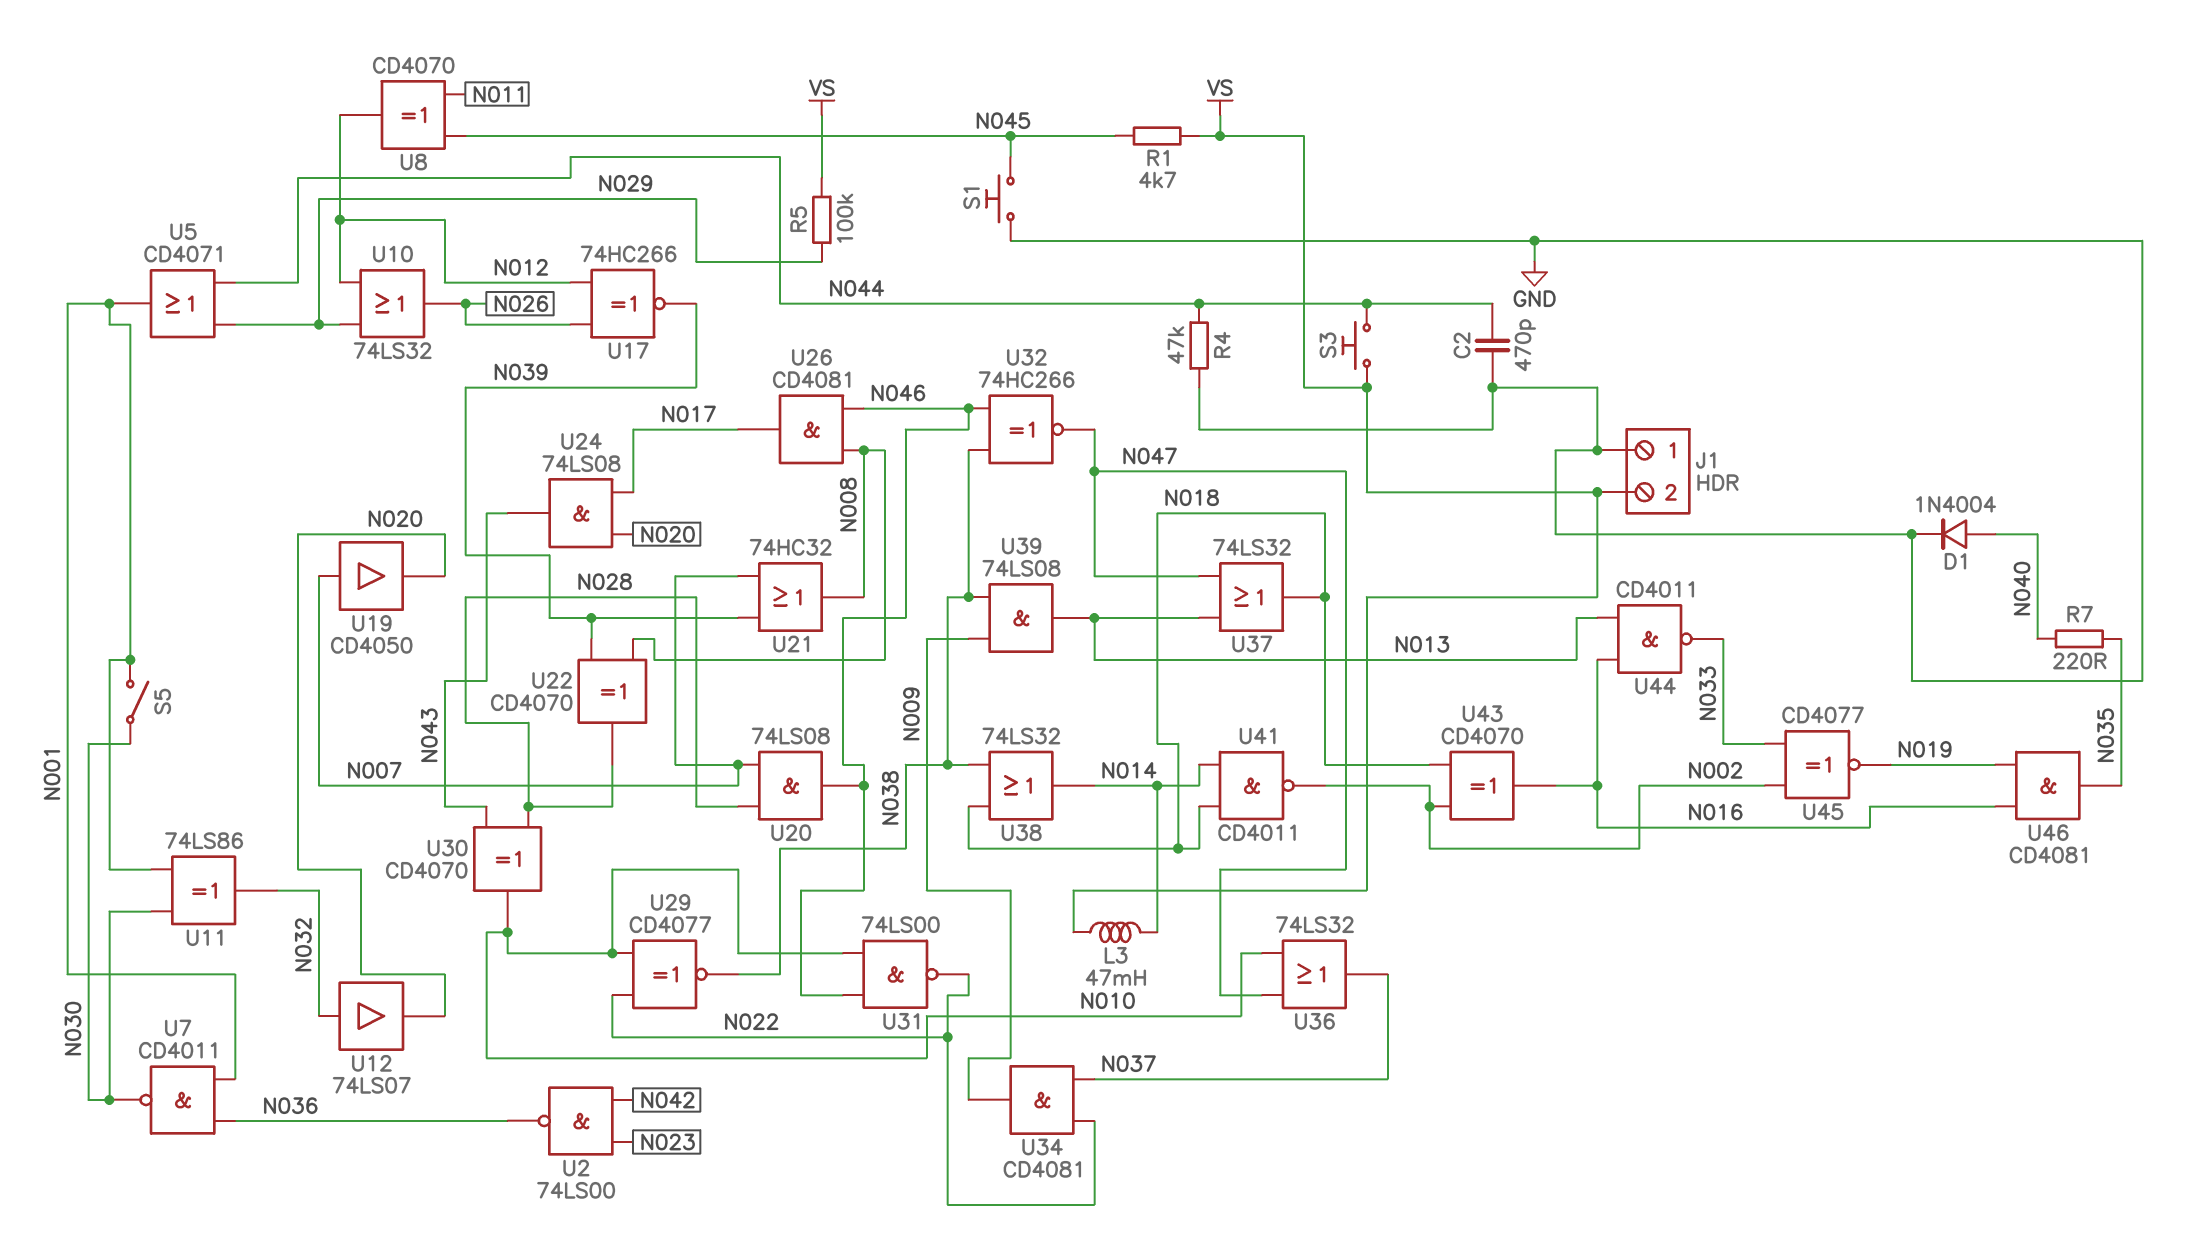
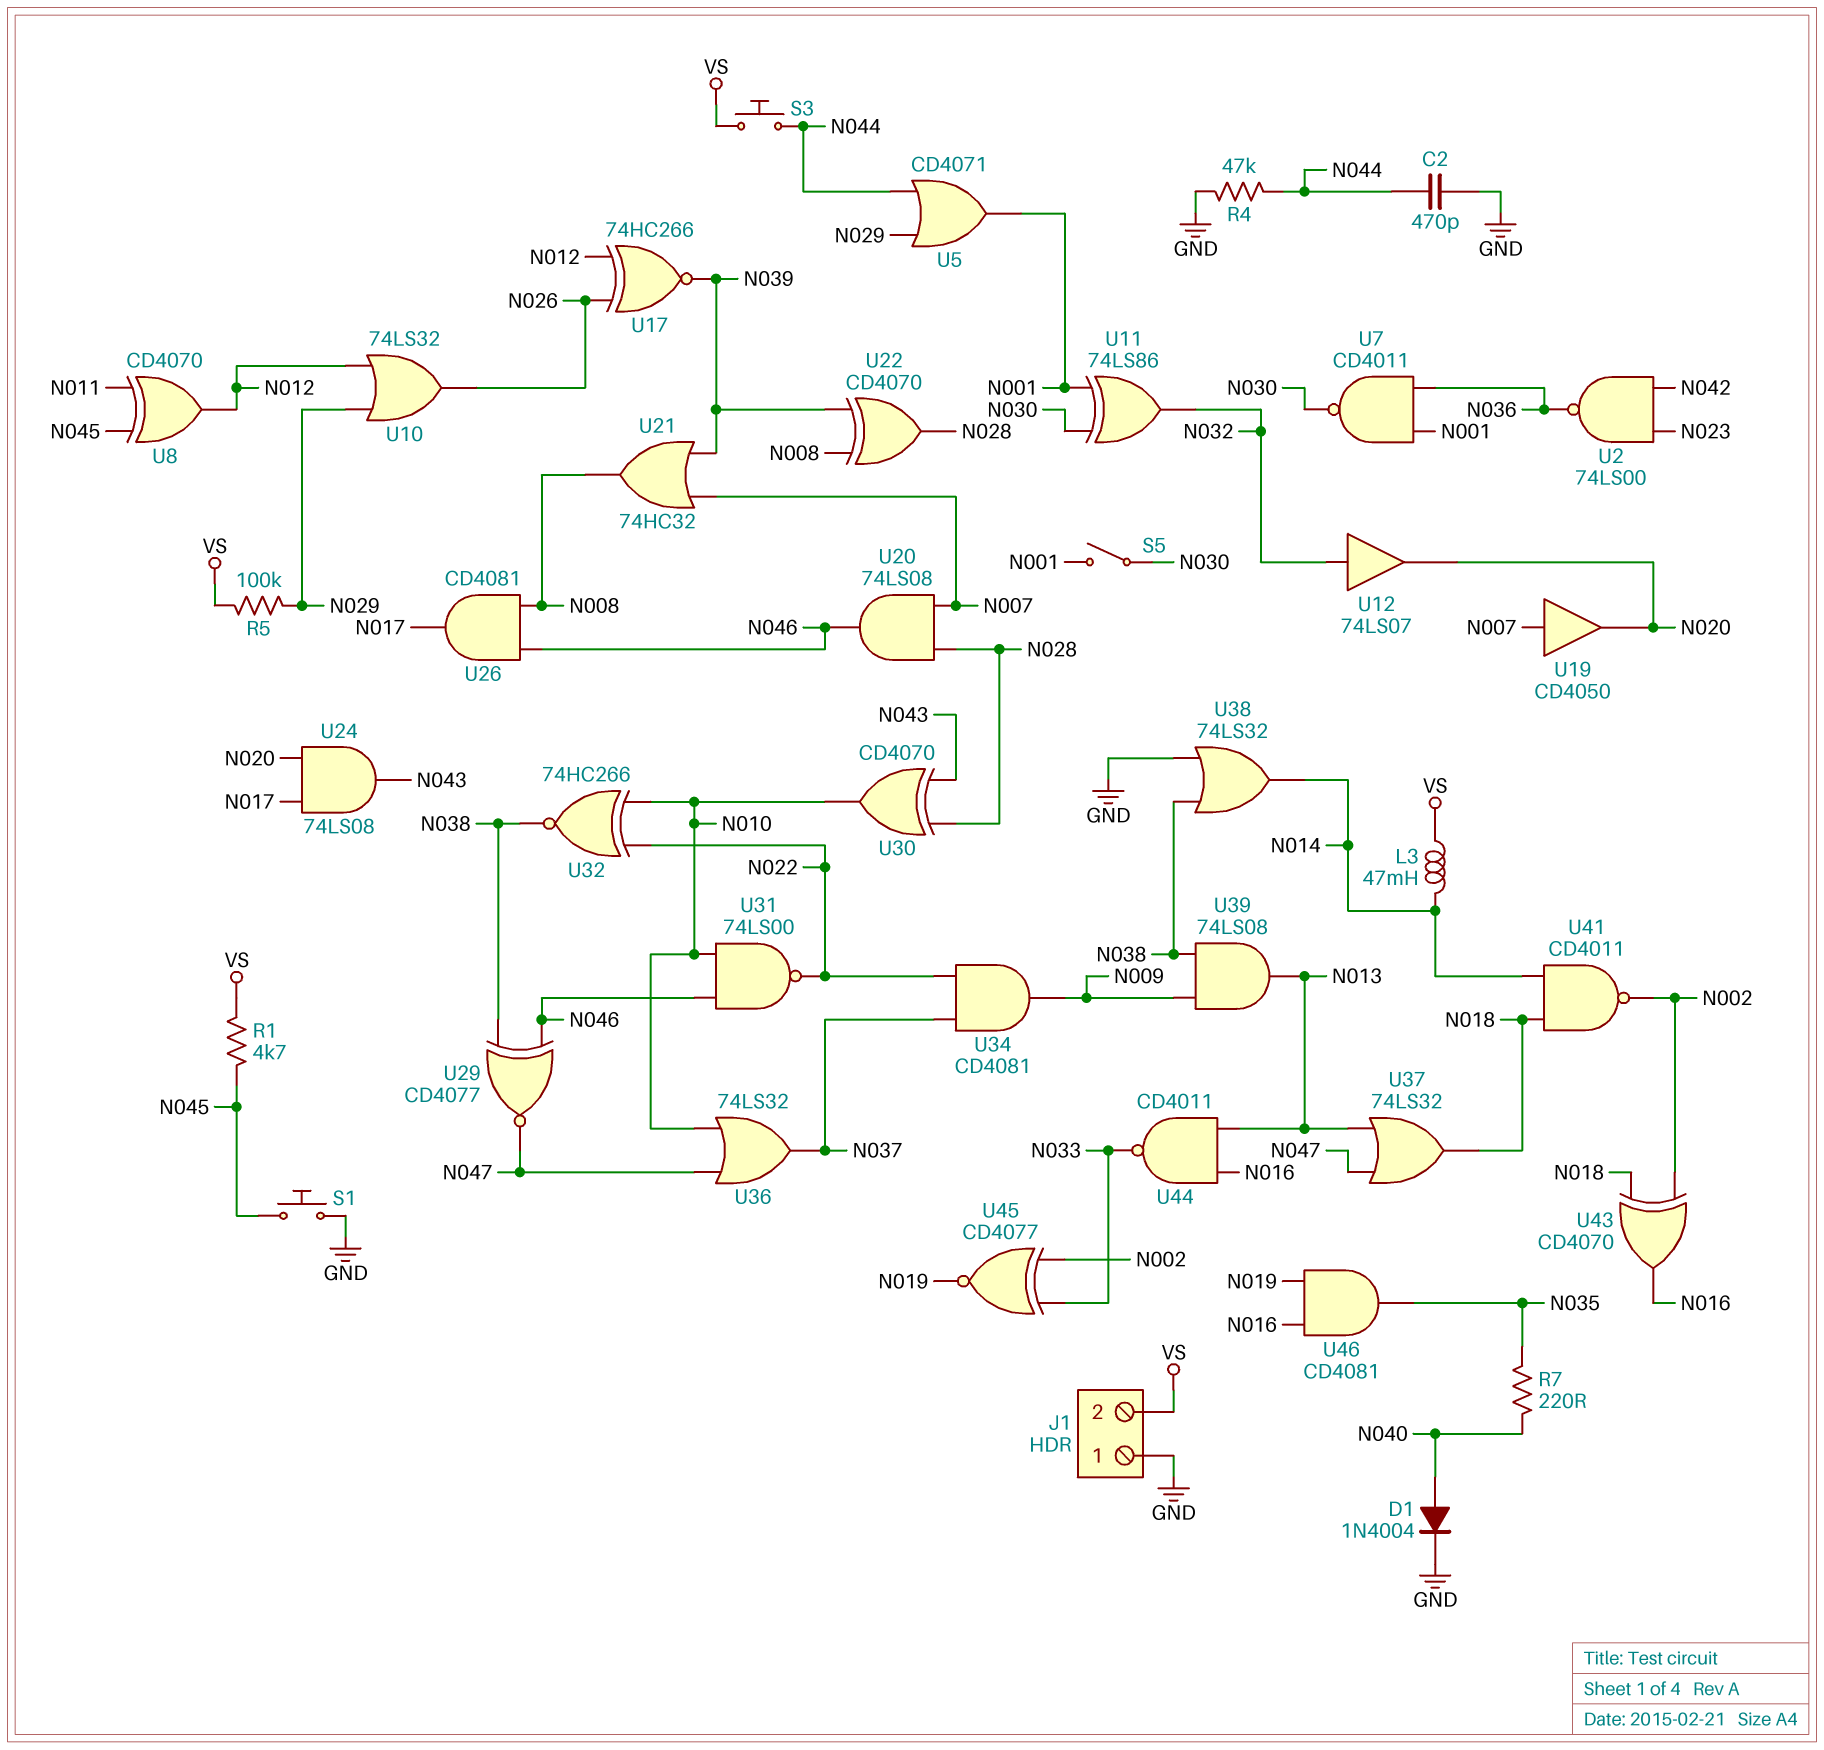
U29: XNOR CD4077 (in N010, in N022, out N038) -> XNOR CD4077 (in N038, in N046, out N047)
U32: XNOR 74HC266 (in N038, in N046, out N047) -> XNOR 74HC266 (in N010, in N022, out N038)
U38: OR 74LS32 (in N018, in N038, out N014) -> OR 74LS32 (in GND, in N038, out N014)

